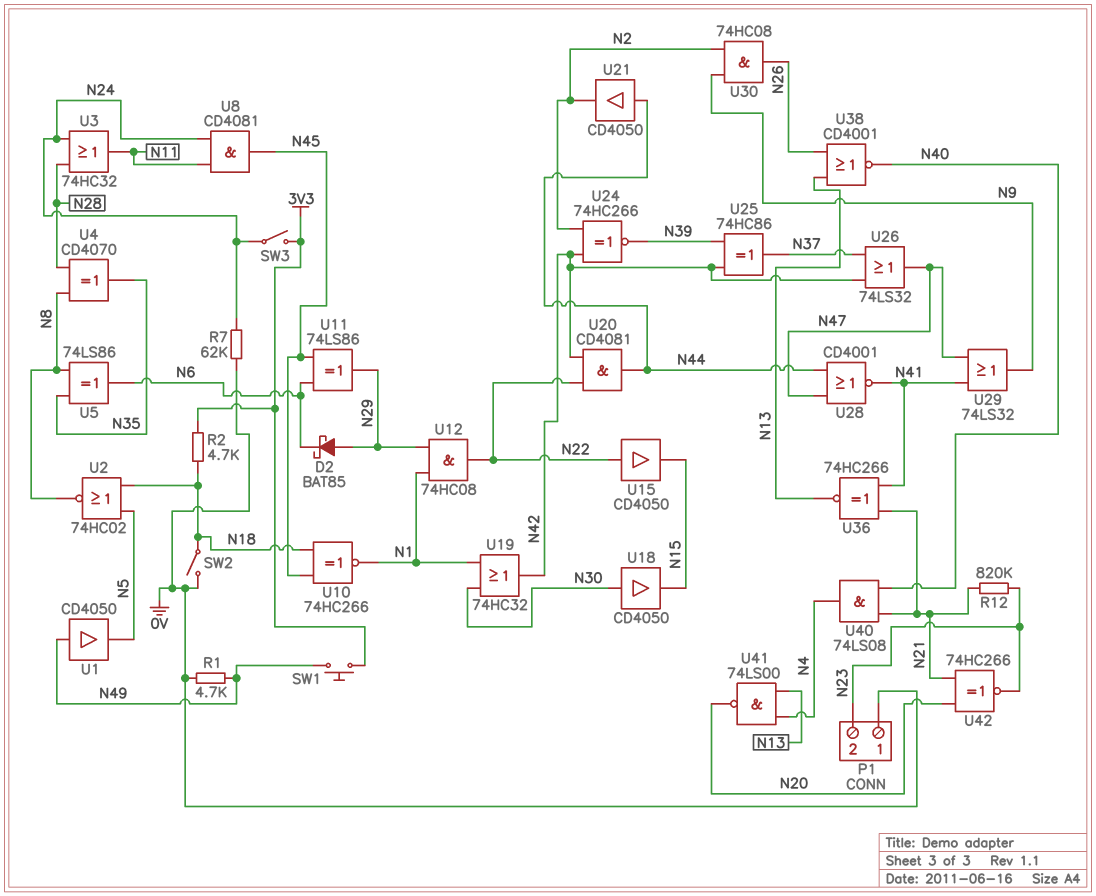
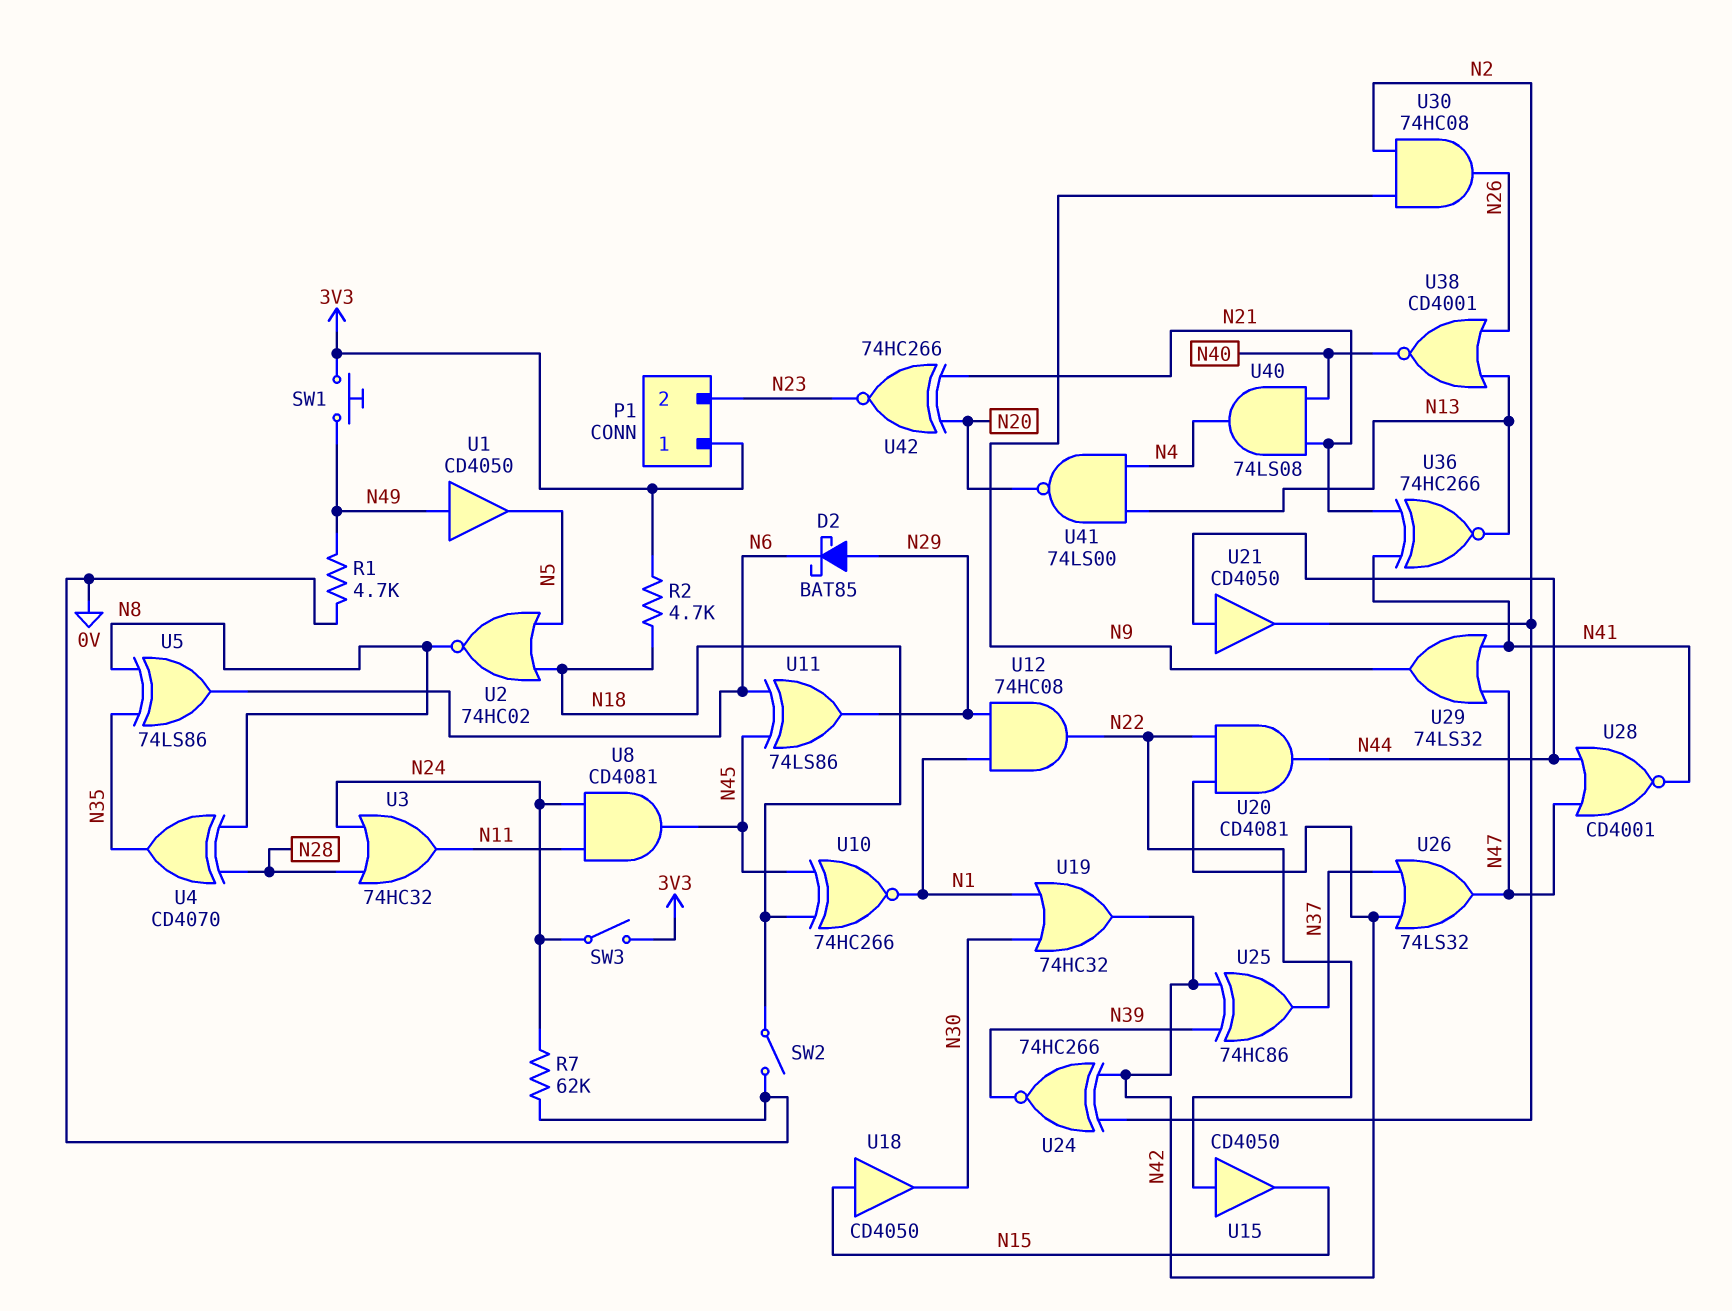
P1 pin 1: 0V -> 3V3
R12: 820k (N21, N23) -> none
U18: buffer CD4050 (in N30, out N15) -> buffer CD4050 (in N15, out N30)

